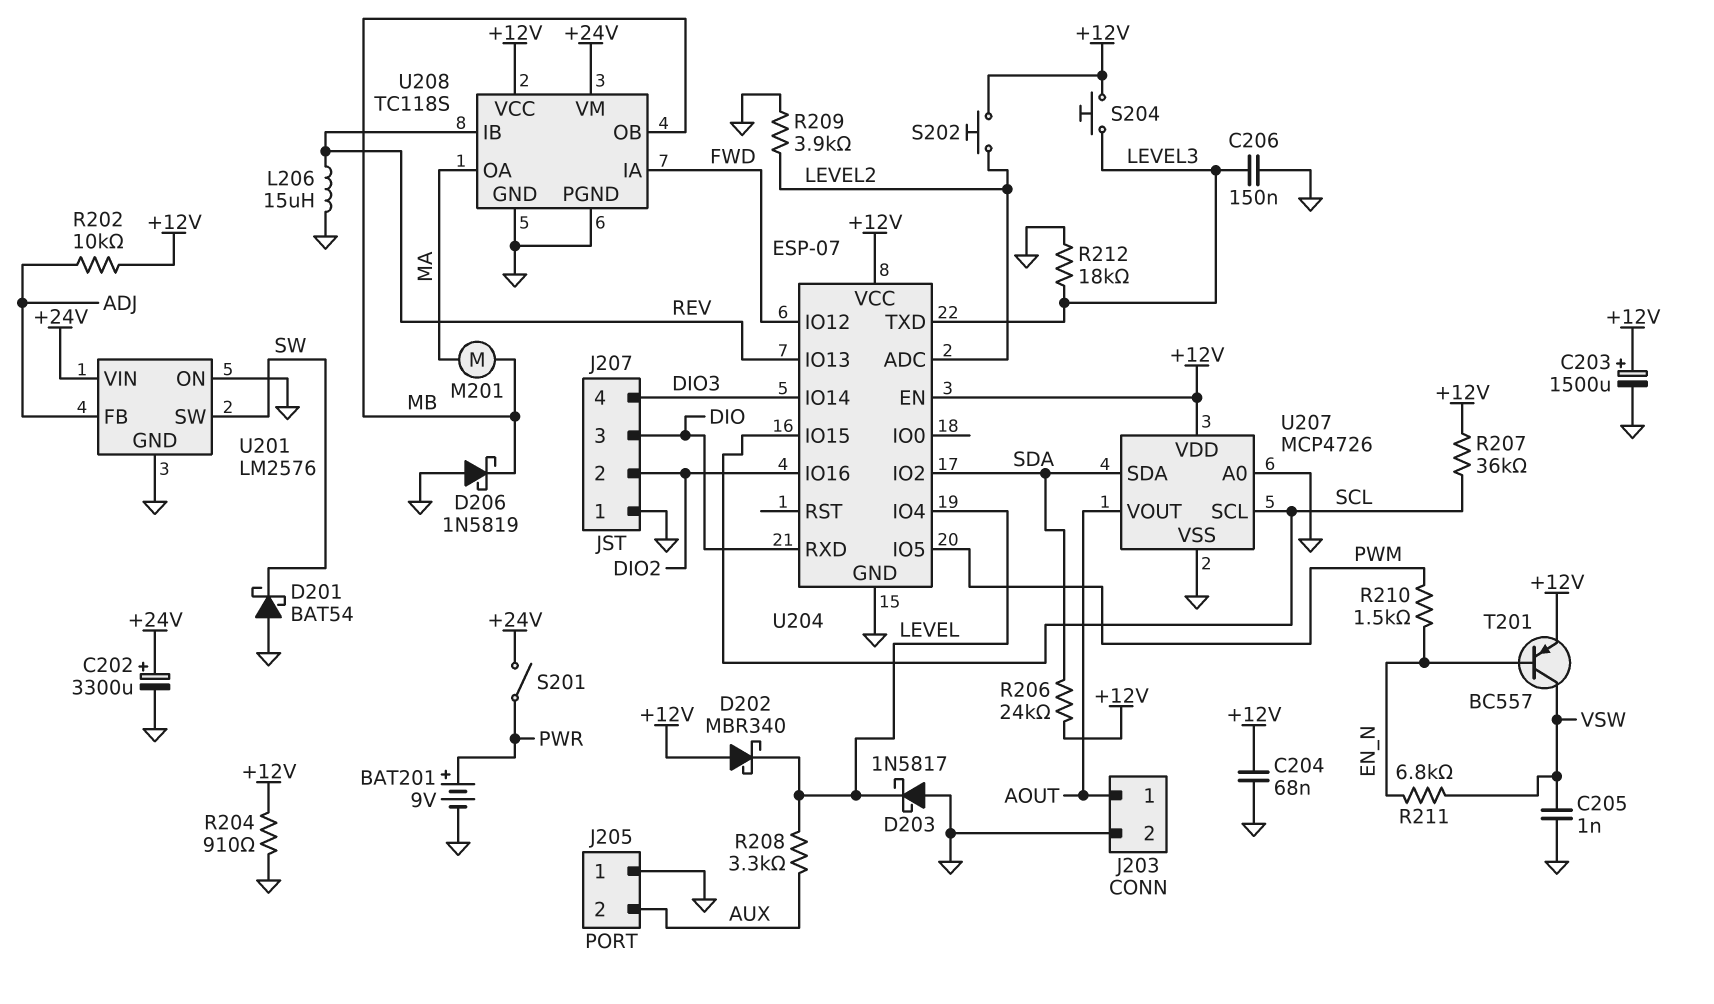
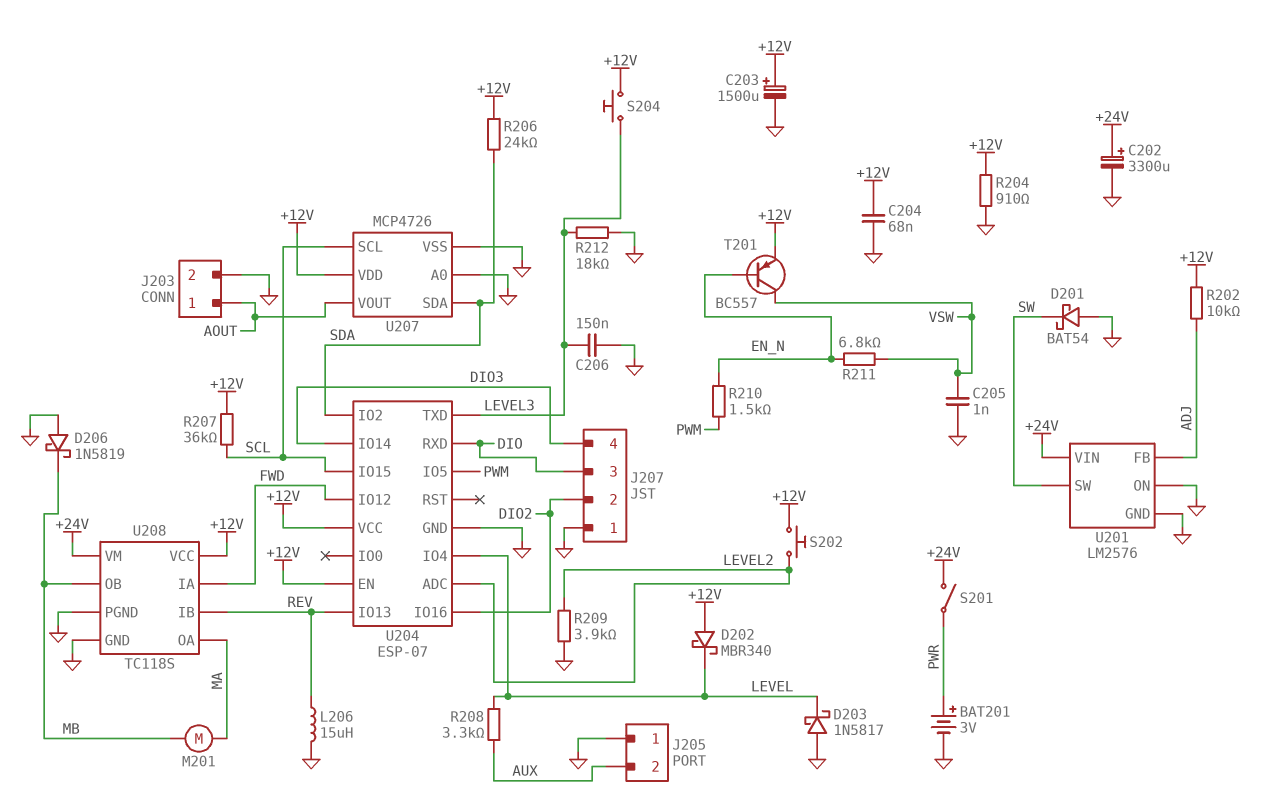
BAT201: 9V (plus PWR, minus GND) -> 3V (plus PWR, minus GND)

